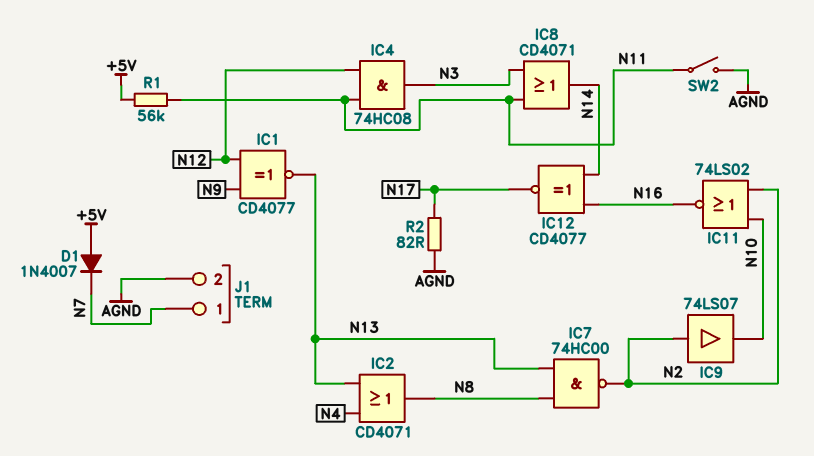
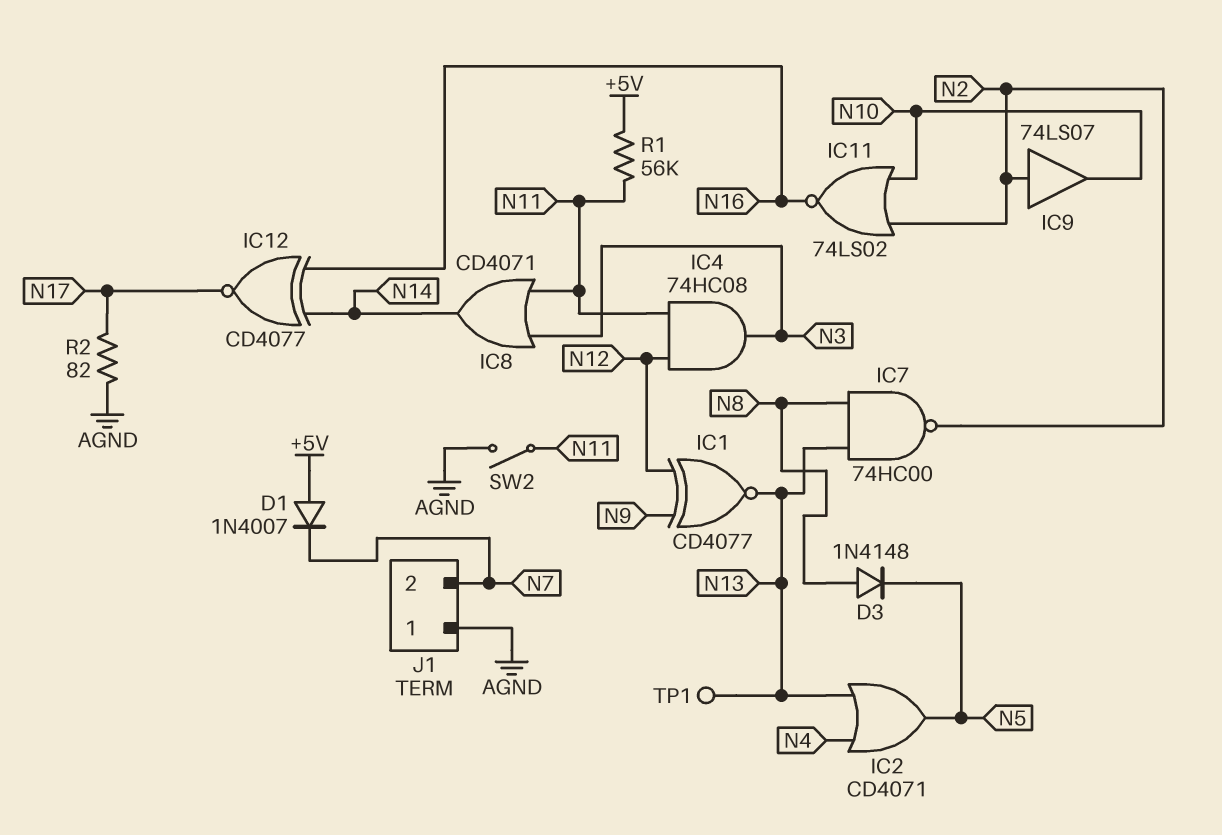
D3: none -> diode 1N4148 (A N8, K N5)
IC2: OR CD4071 (in N4, in N13, out N8) -> OR CD4071 (in N4, in N13, out N5)
J1 pin 1: N7 -> AGND
J1 pin 2: AGND -> N7
TP1: none -> test point (N13)

